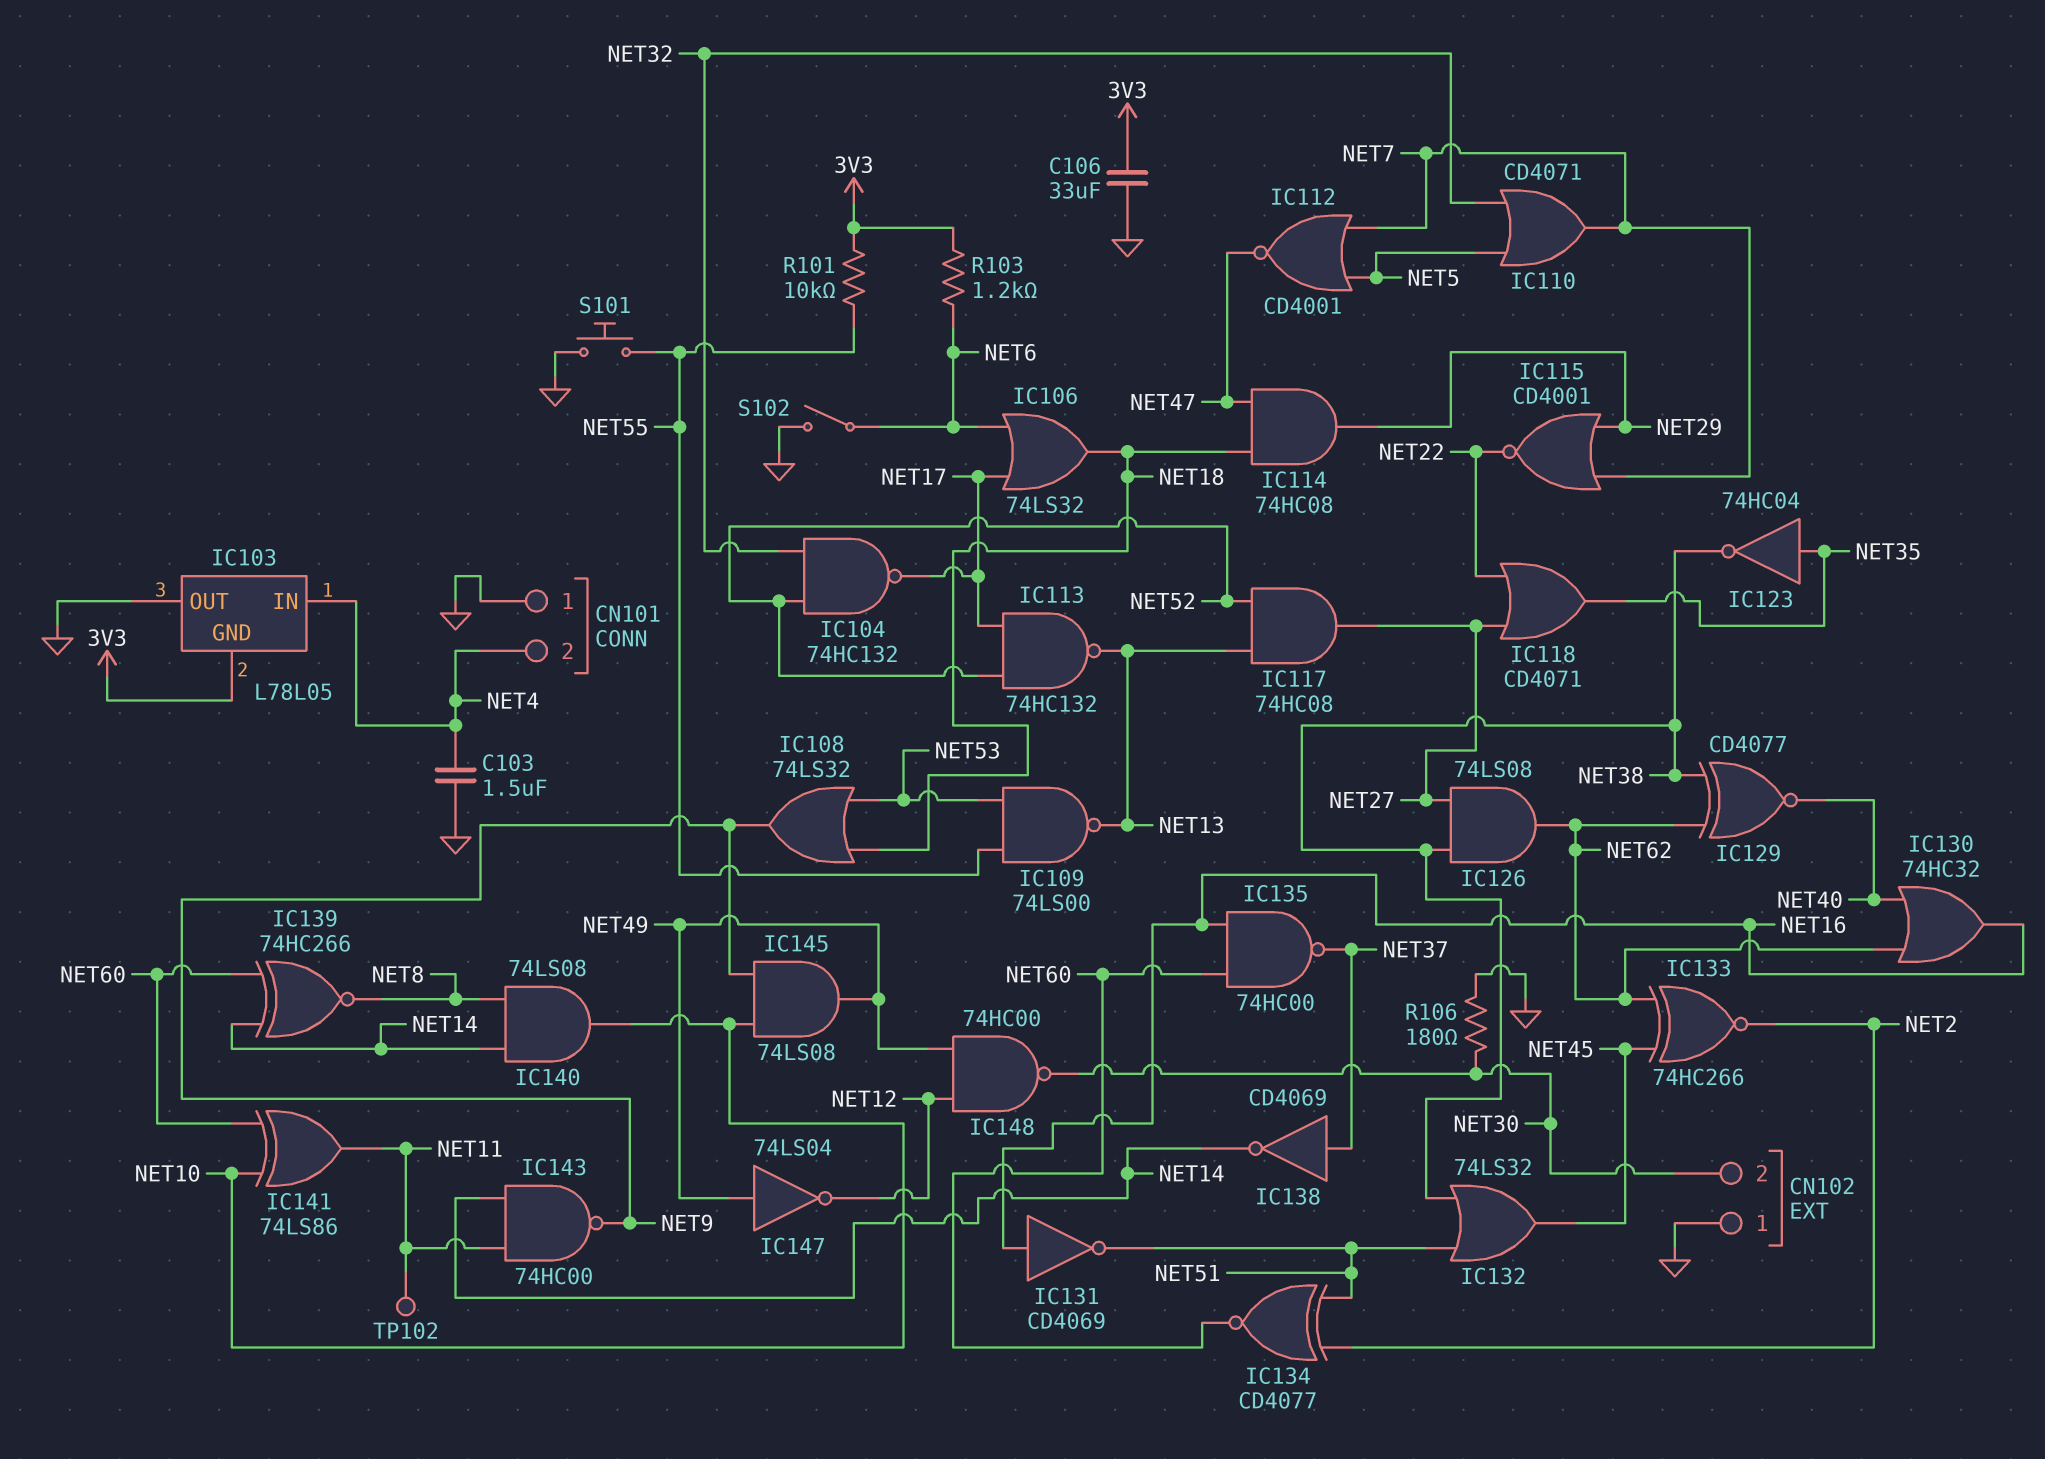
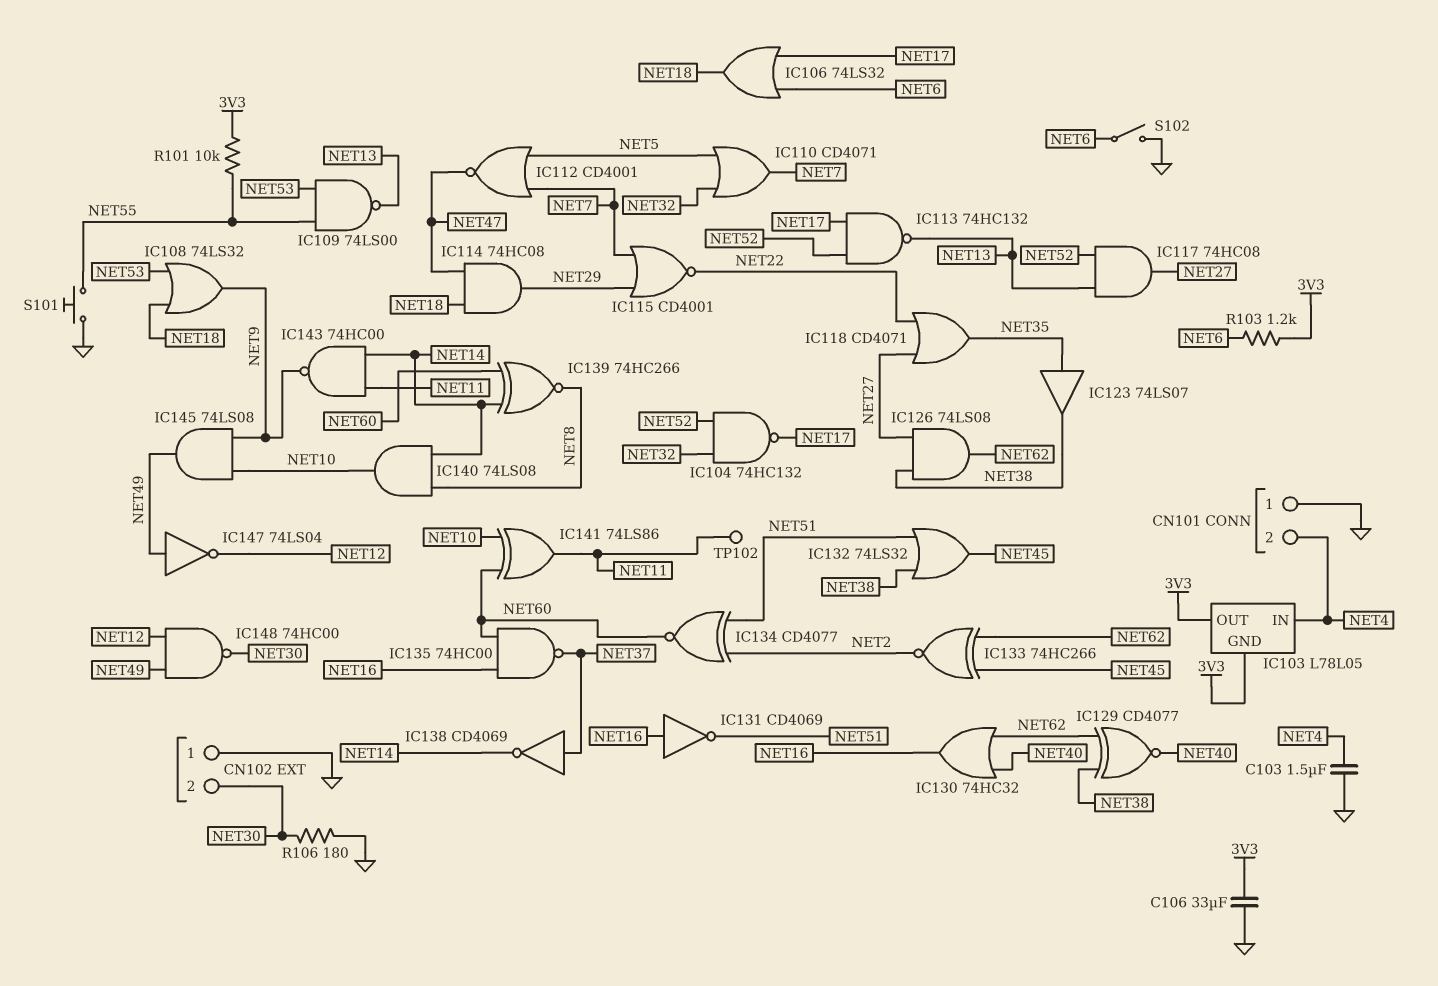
IC103 pin OUT: GND -> 3V3
IC123: NOT 74HC04 (in NET35, out NET38) -> buffer 74LS07 (in NET35, out NET38)

